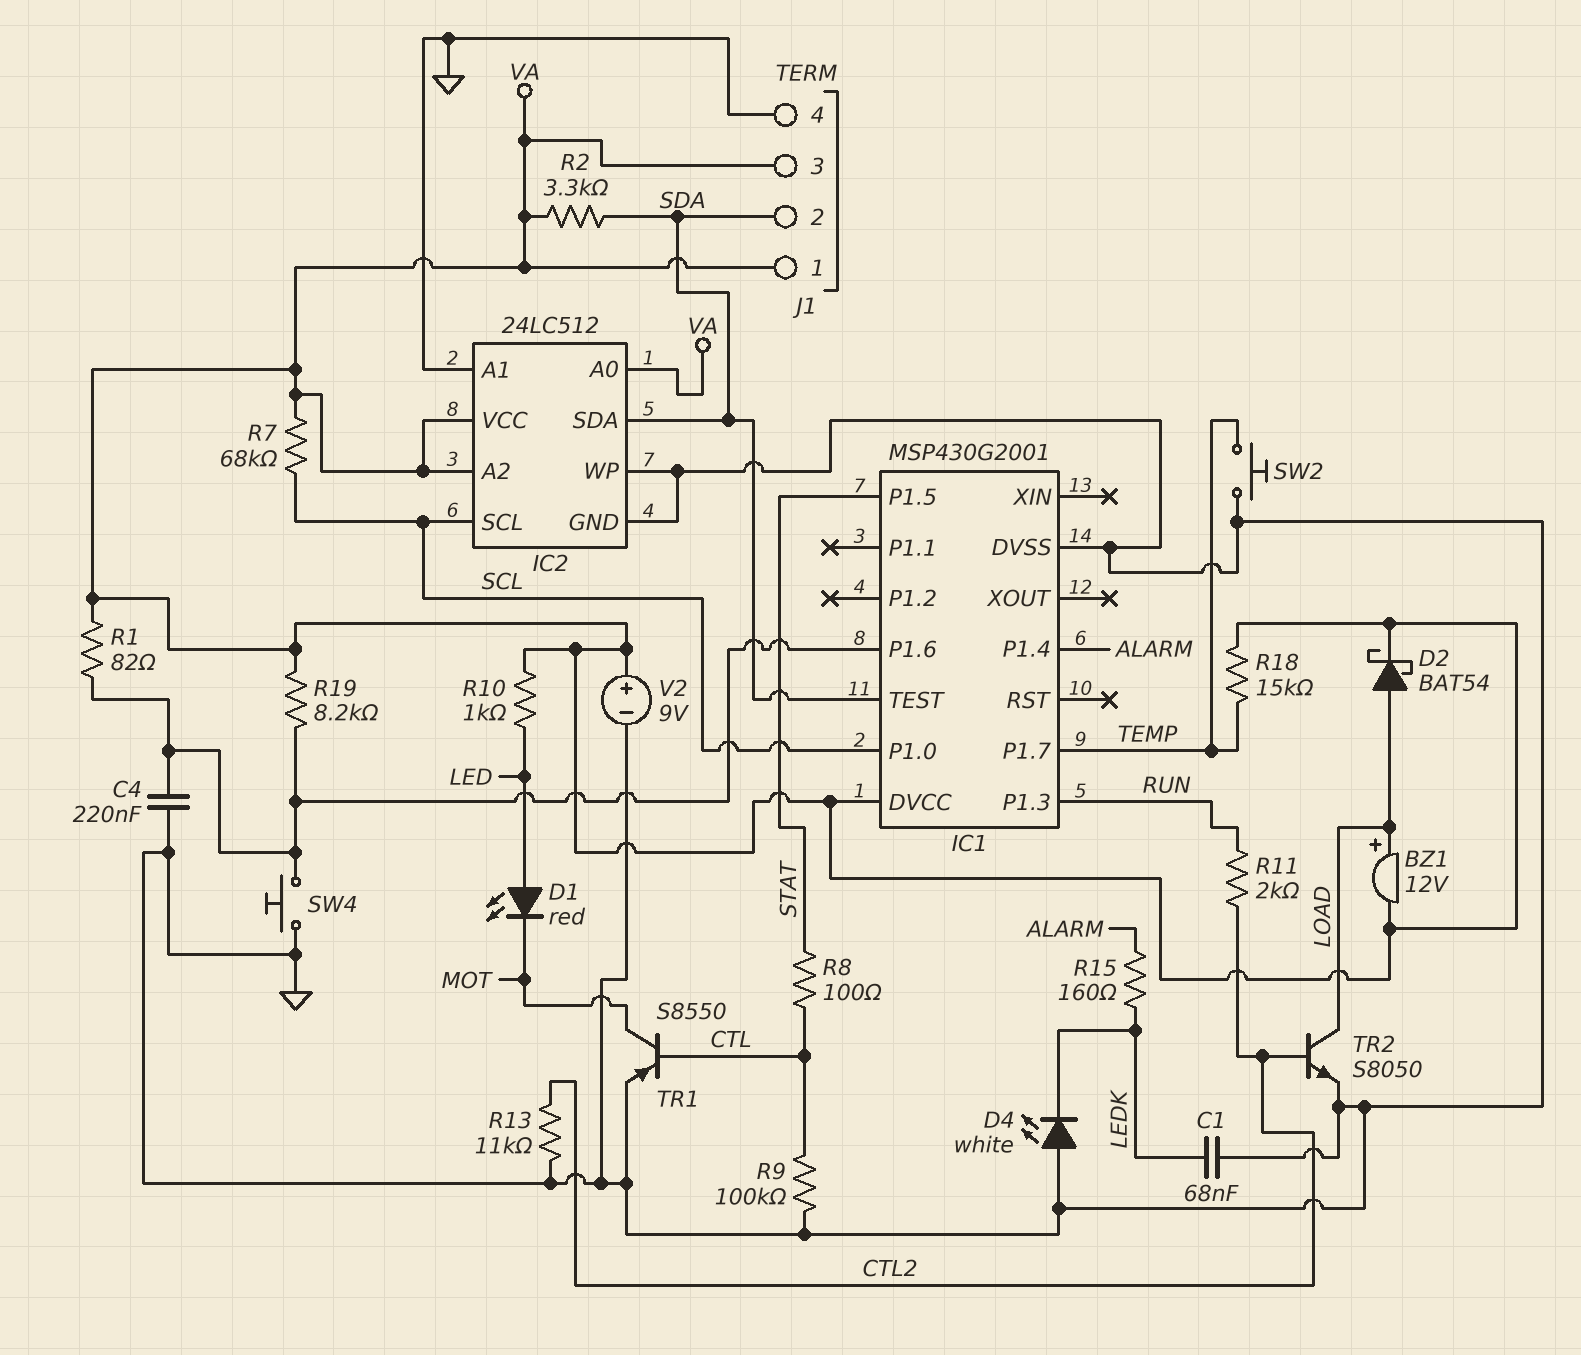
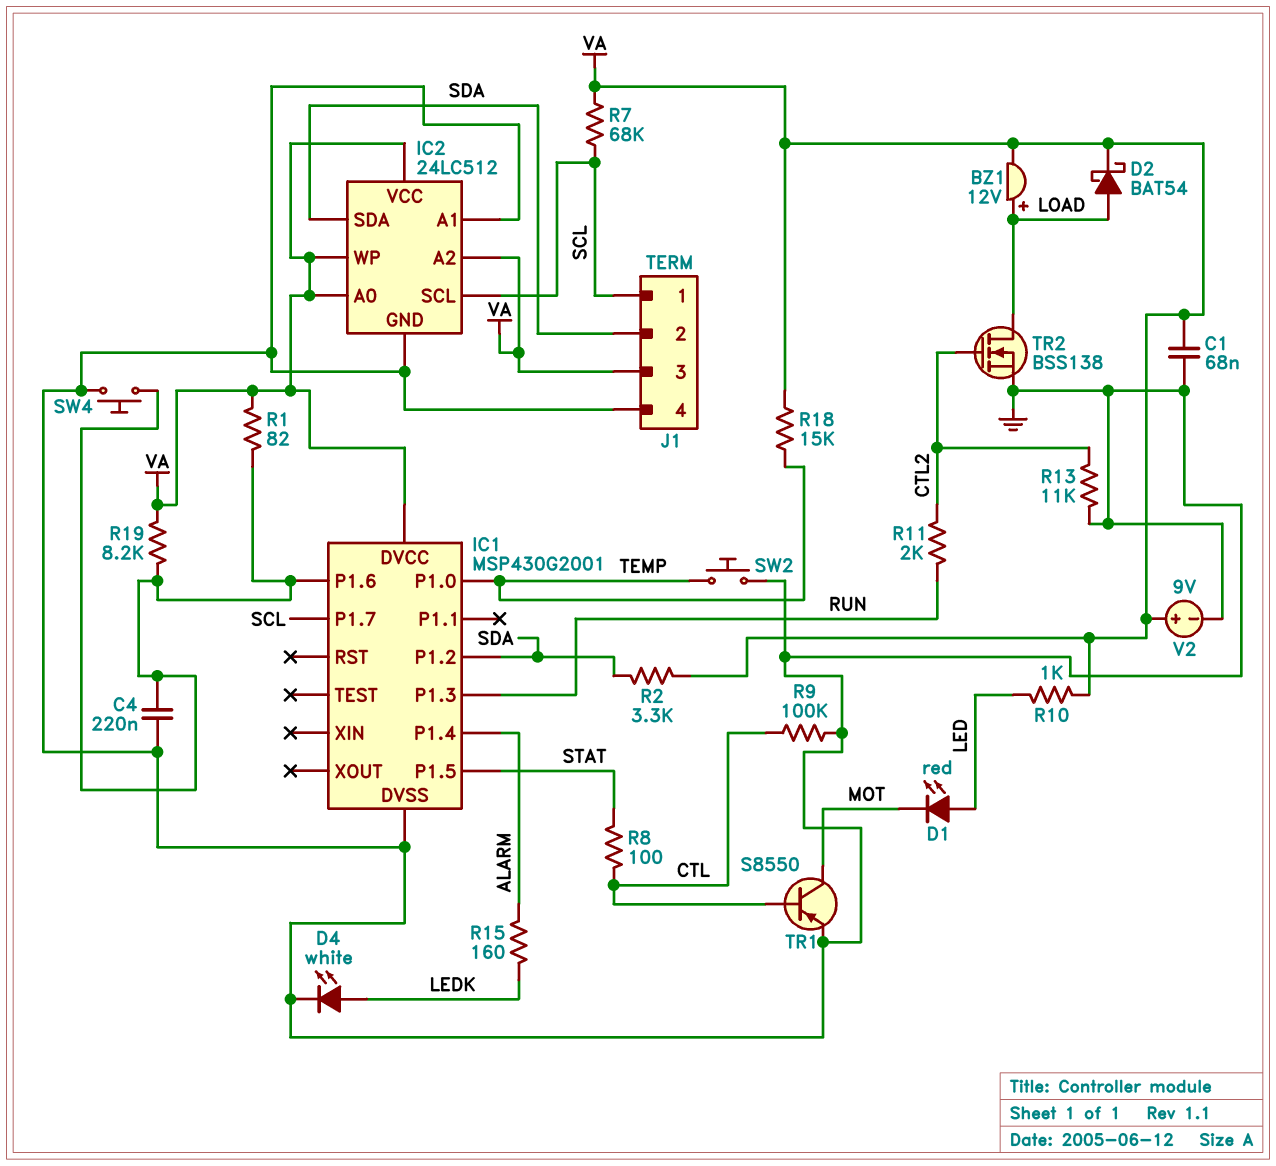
C1: 68nF (GND, LEDK) -> 68nF (GND, VA)
D4: LED white (A GND, K LEDK) -> LED white (A LEDK, K GND)
IC1 pin P1.0: SCL -> TEMP
IC1 pin P1.2: none -> SDA
IC1 pin P1.7: TEMP -> SCL
IC1 pin TEST: SDA -> none
IC2 pin WP: GND -> VA
J1 pin 1: VA -> SCL
TR2: NPN S8050 (B CTL2, C LOAD, E GND) -> NMOS BSS138 (G CTL2, D LOAD, S GND)

